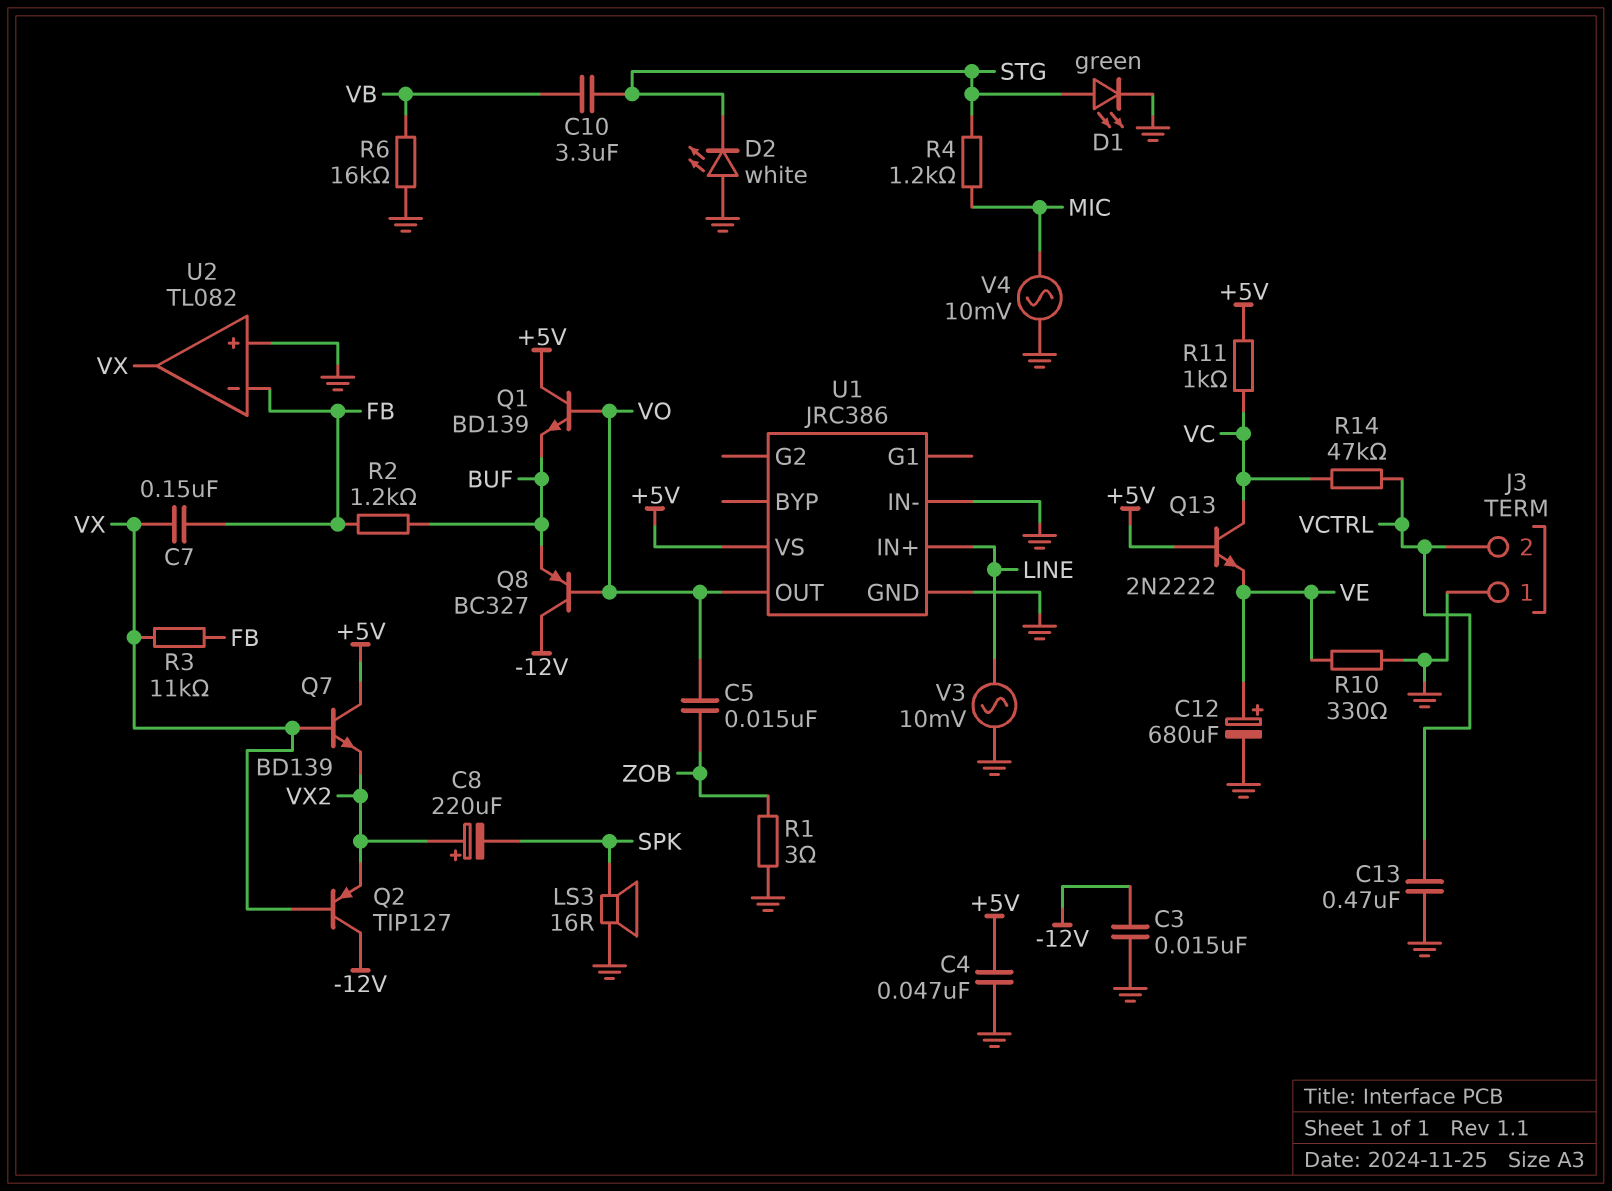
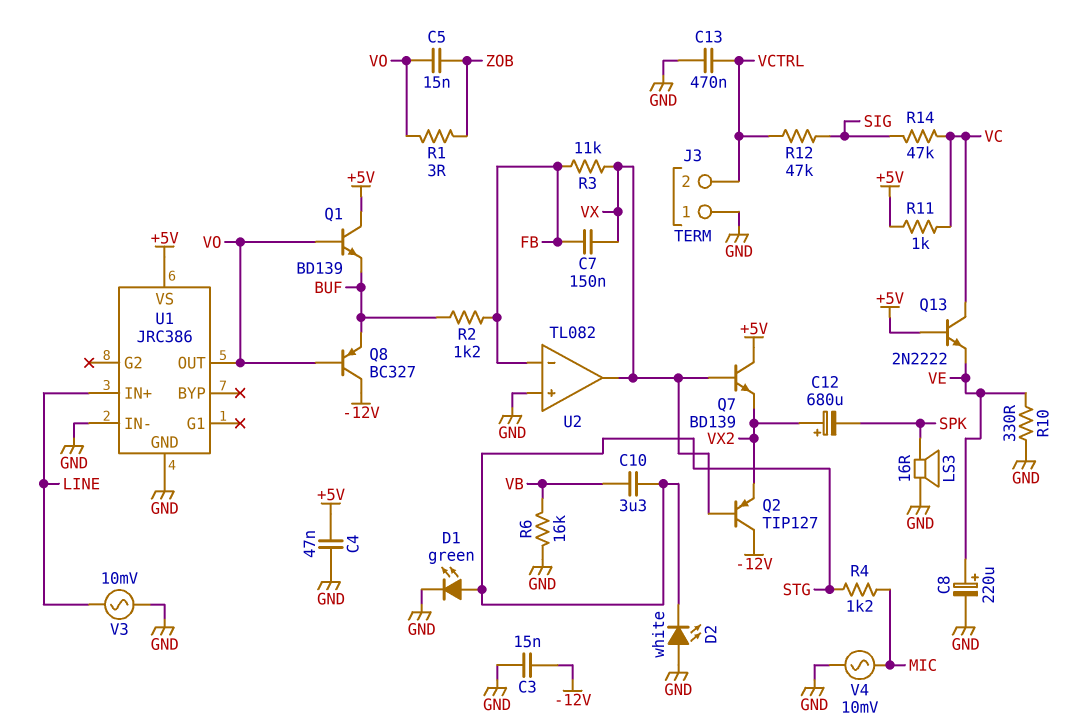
C8: 220uF (plus VX2, minus SPK) -> 220uF (plus VE, minus GND)
C12: 680uF (plus VE, minus GND) -> 680uF (plus VX2, minus SPK)
R1: 3 (GND, ZOB) -> 3 (VO, ZOB)
R12: none -> 47k (SIG, VCTRL)
R14: 47k (VC, VCTRL) -> 47k (SIG, VC)

